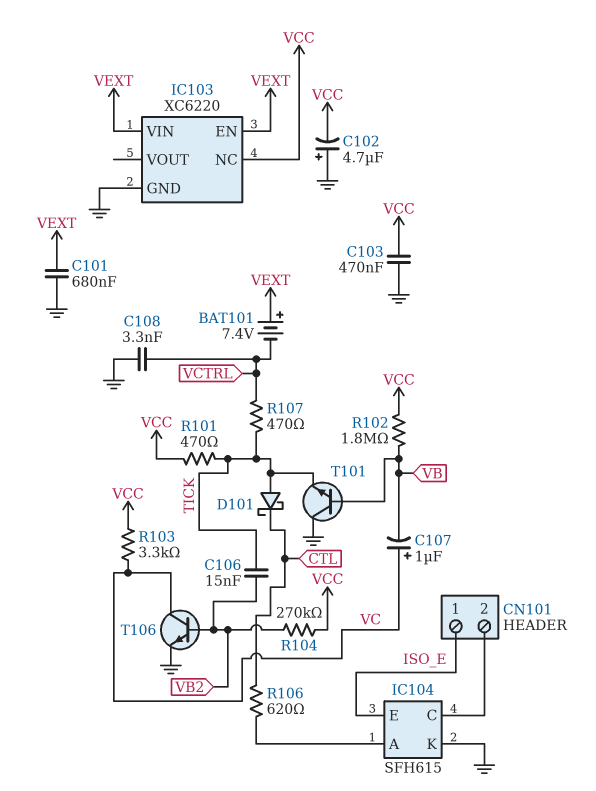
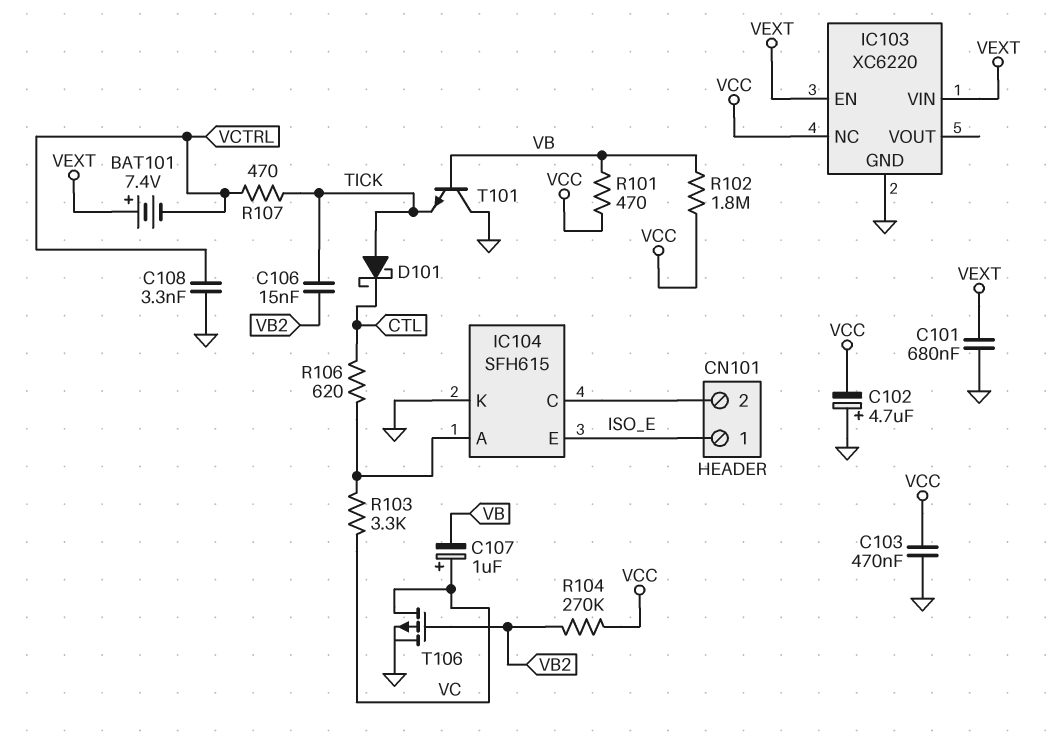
R101: 470 (TICK, VCC) -> 470 (VB, VCC)
R103: 3.3k (VC, VCC) -> 3.3k (IC104/A, VC)
T106: NPN (B VB2, C VC, E GND) -> PMOS (G VB2, D VC, S GND)

